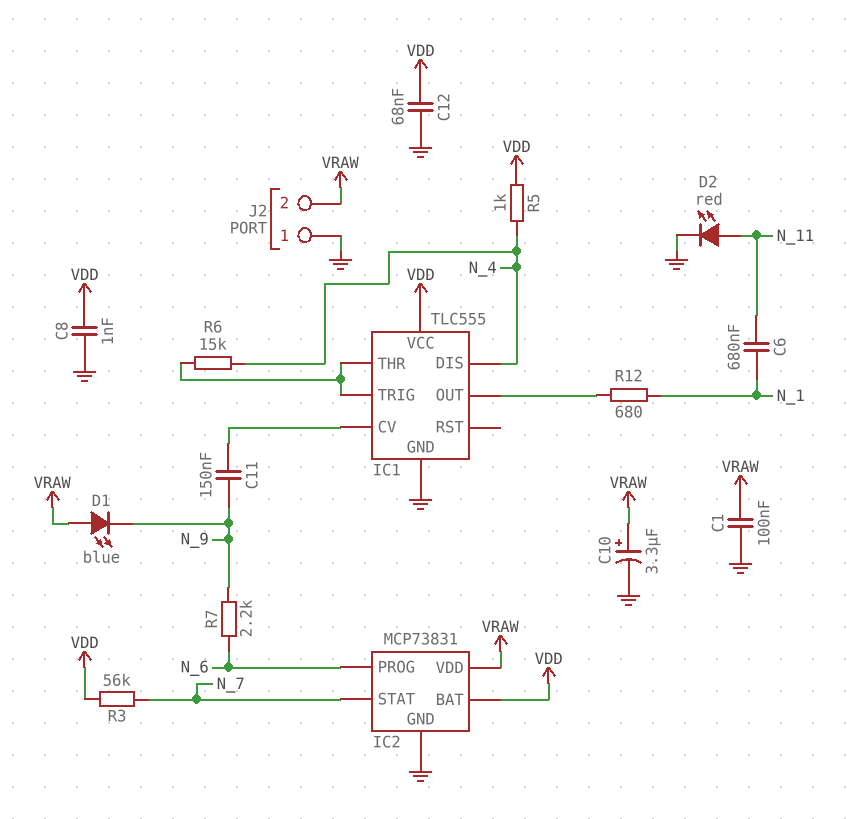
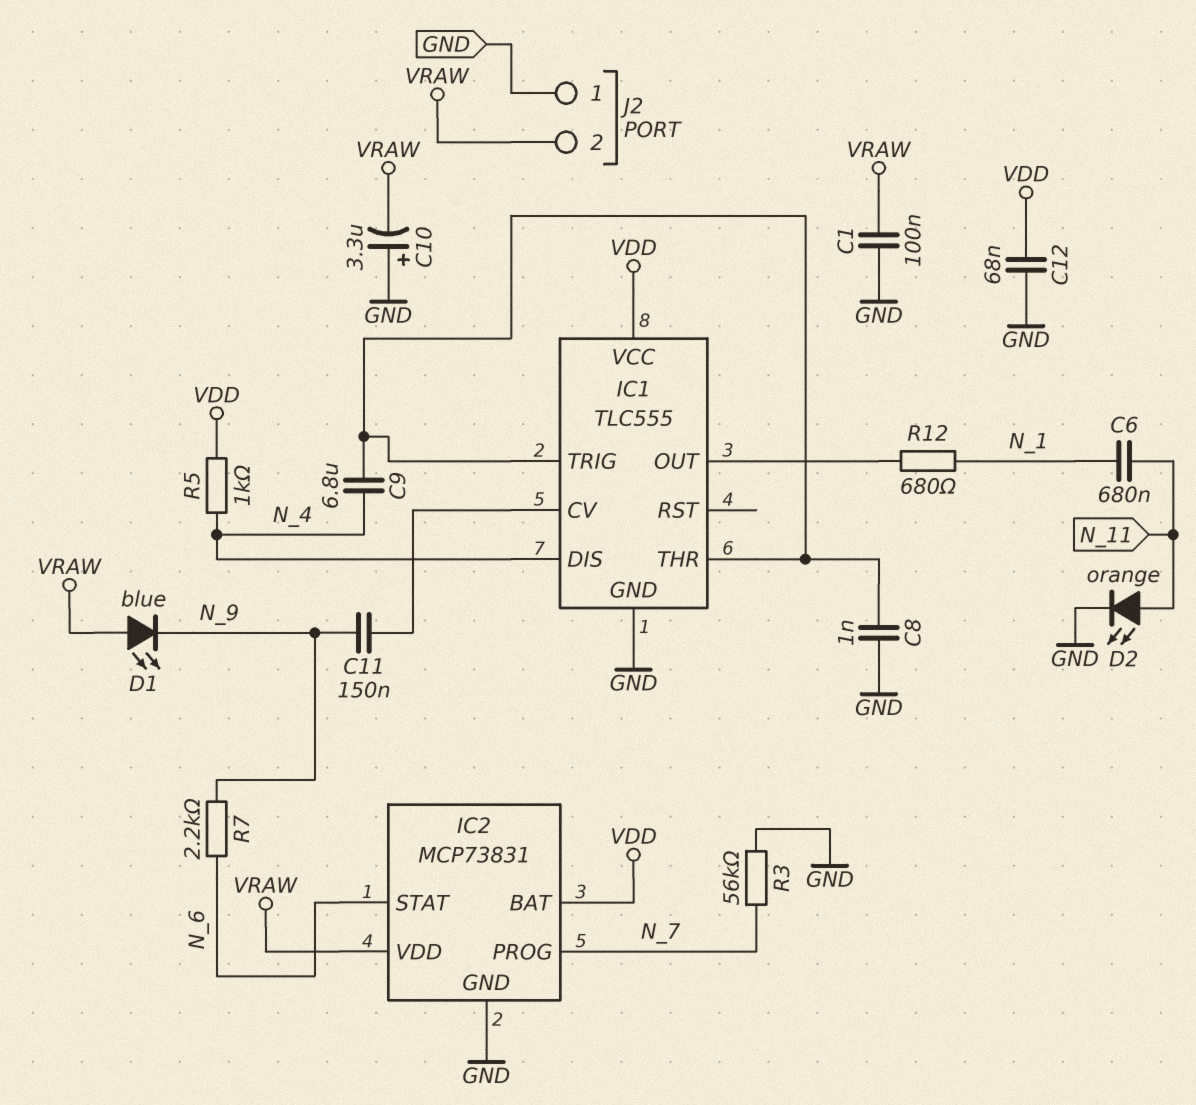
C8: 1nF (GND, VDD) -> 1nF (GND, IC1/THR)
C9: none -> 6.8uF (IC1/THR, N_4)
C10: 3.3uF (plus VRAW, minus GND) -> 3.3uF (plus GND, minus VRAW)
D2: LED red (A N_11, K GND) -> LED orange (A N_11, K GND)
IC2 pin PROG: N_6 -> N_7
IC2 pin STAT: N_7 -> N_6
R3: 56k (N_7, VDD) -> 56k (GND, N_7)
R6: 15k (IC1/THR, N_4) -> none

